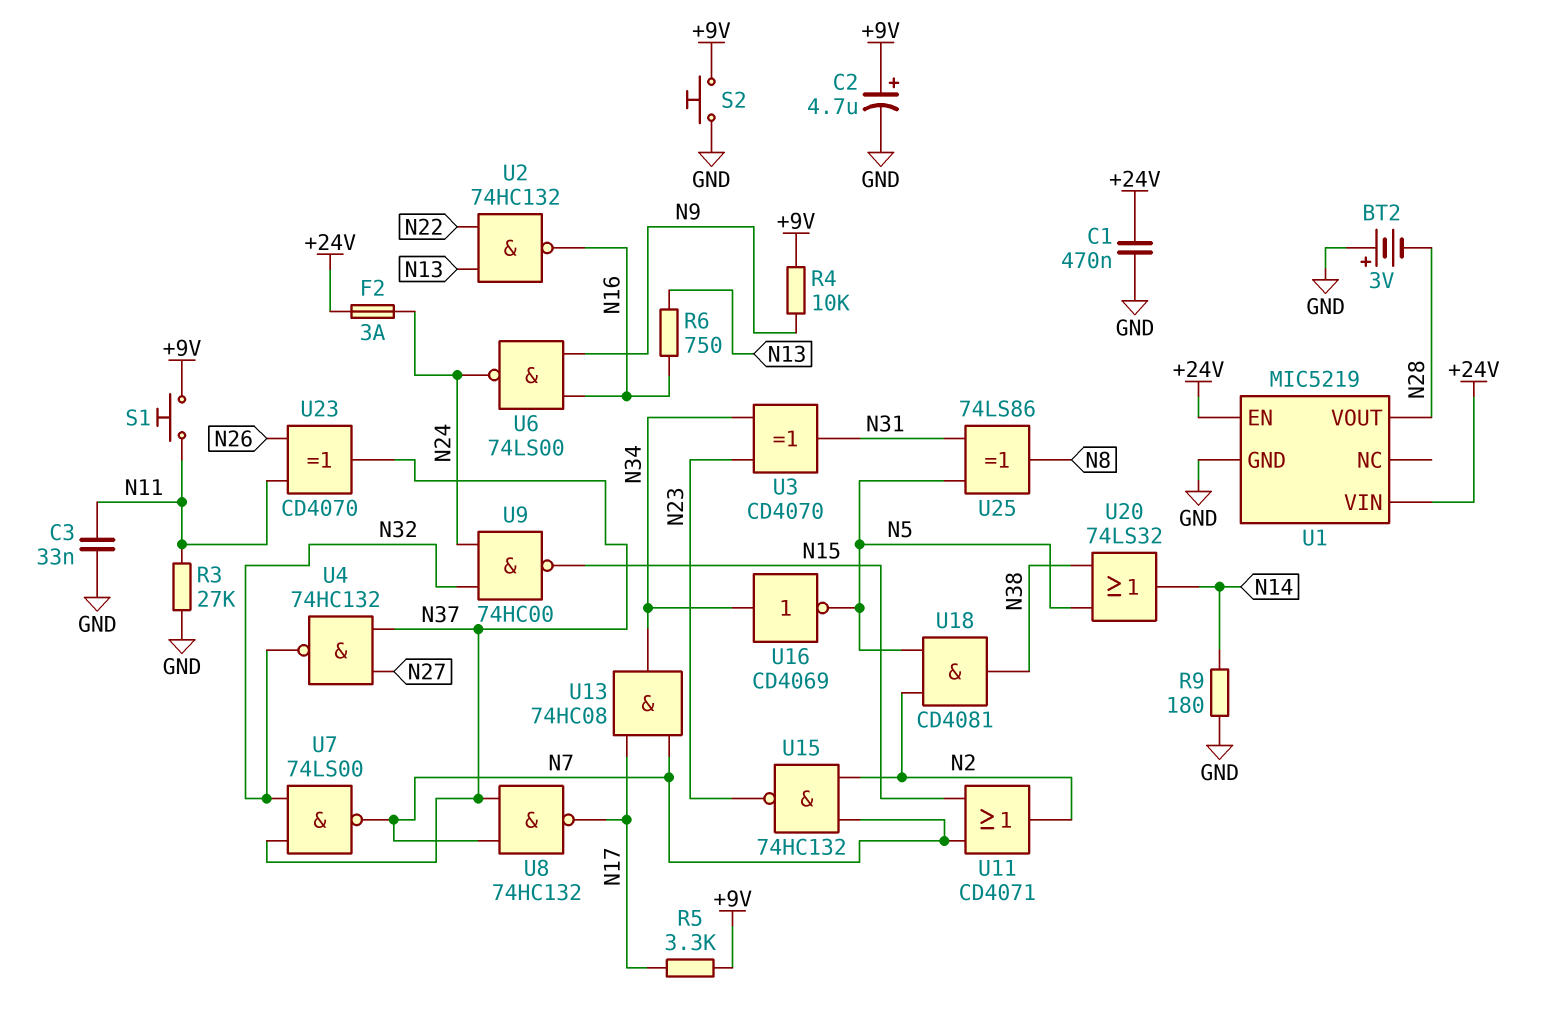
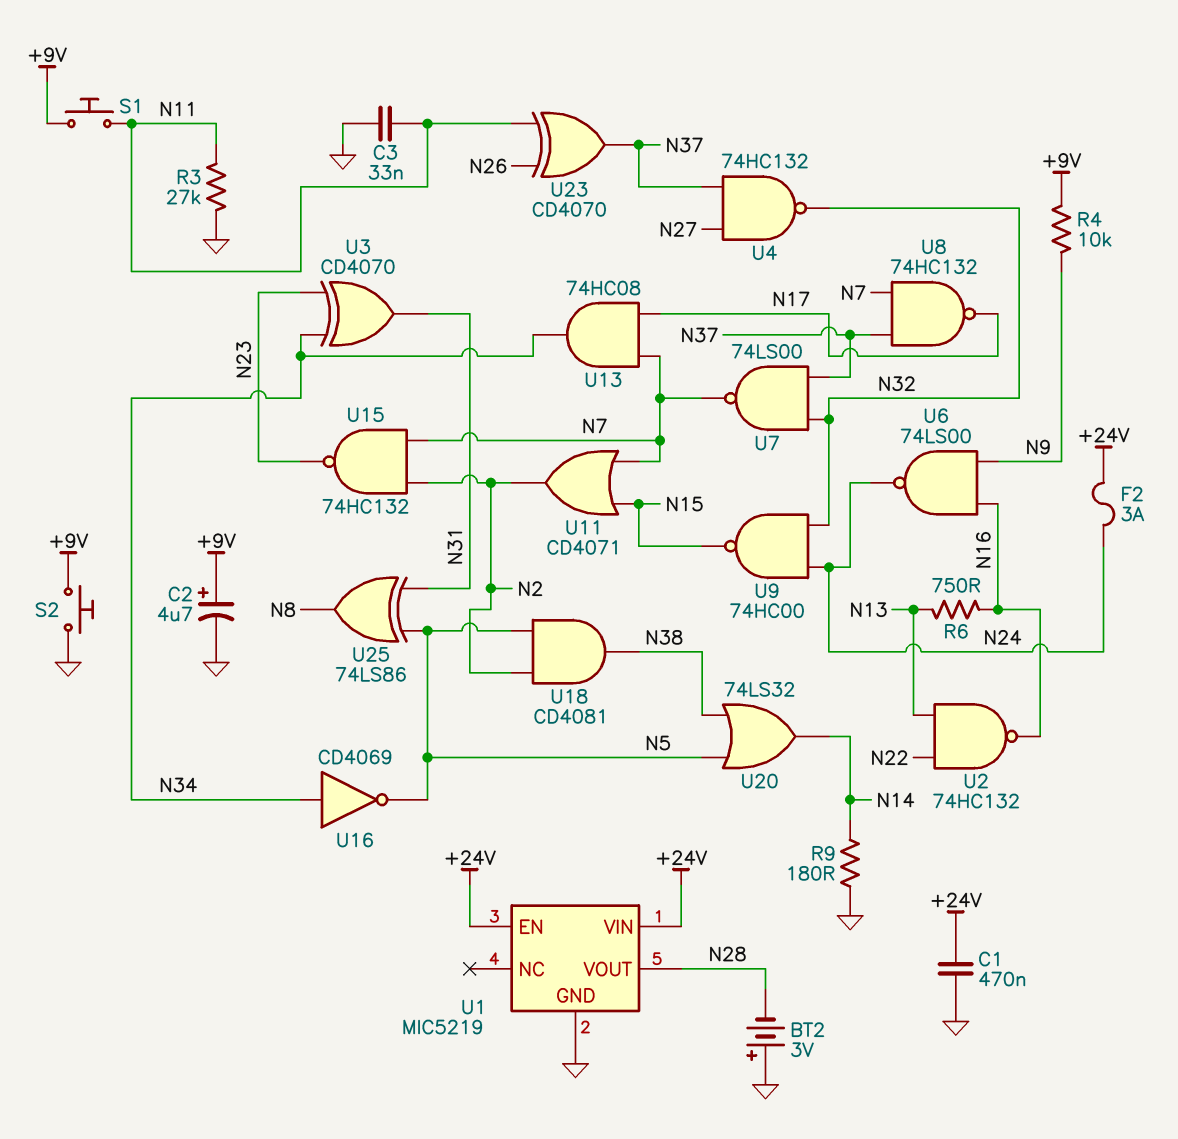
R5: 3.3k (+9V, N17) -> none

